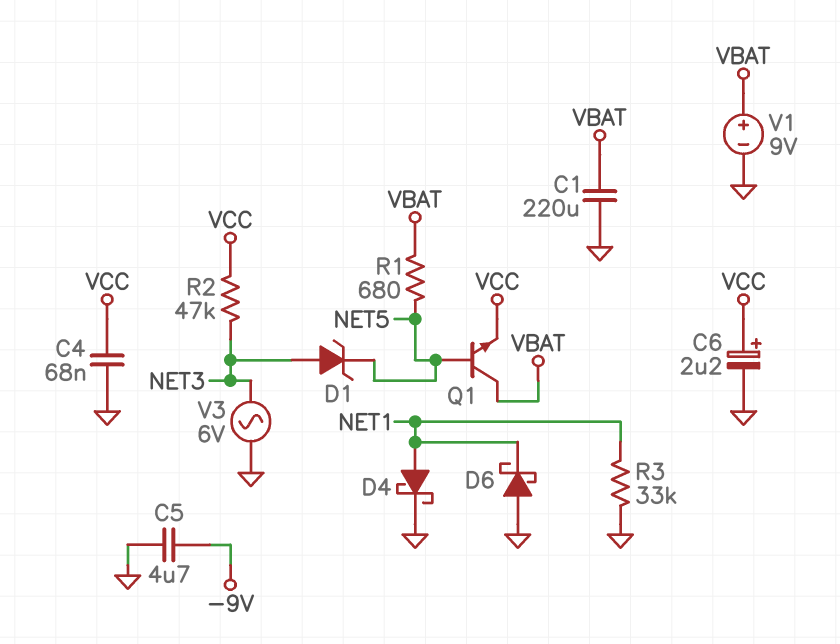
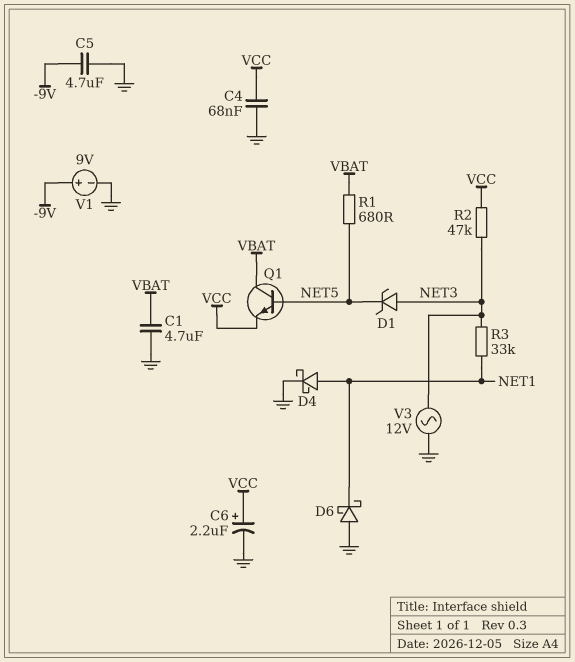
C1: 220uF (GND, VBAT) -> 4.7uF (GND, VBAT)
R3: 33k (GND, NET1) -> 33k (NET1, NET3)
V1: 9V (plus VBAT, minus GND) -> 9V (plus -9V, minus GND)
V3: AC 6V (GND, NET3) -> AC 12V (GND, NET3)

